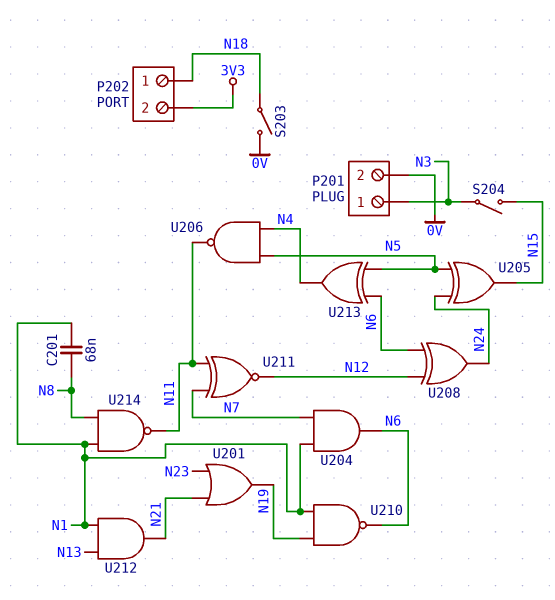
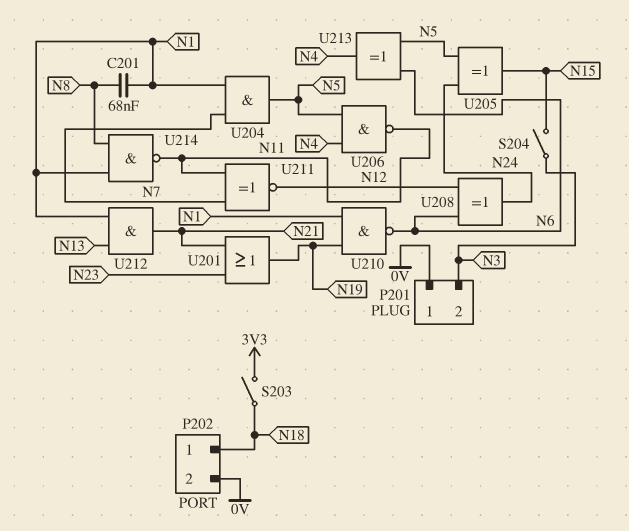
P201 pin 1: N3 -> 0V
P201 pin 2: 0V -> N3
P202 pin 2: 3V3 -> 0V
S203: switch (0V, N18) -> switch (3V3, N18)
U204: AND (in N1, in N7, out N6) -> AND (in N1, in N7, out N5)

